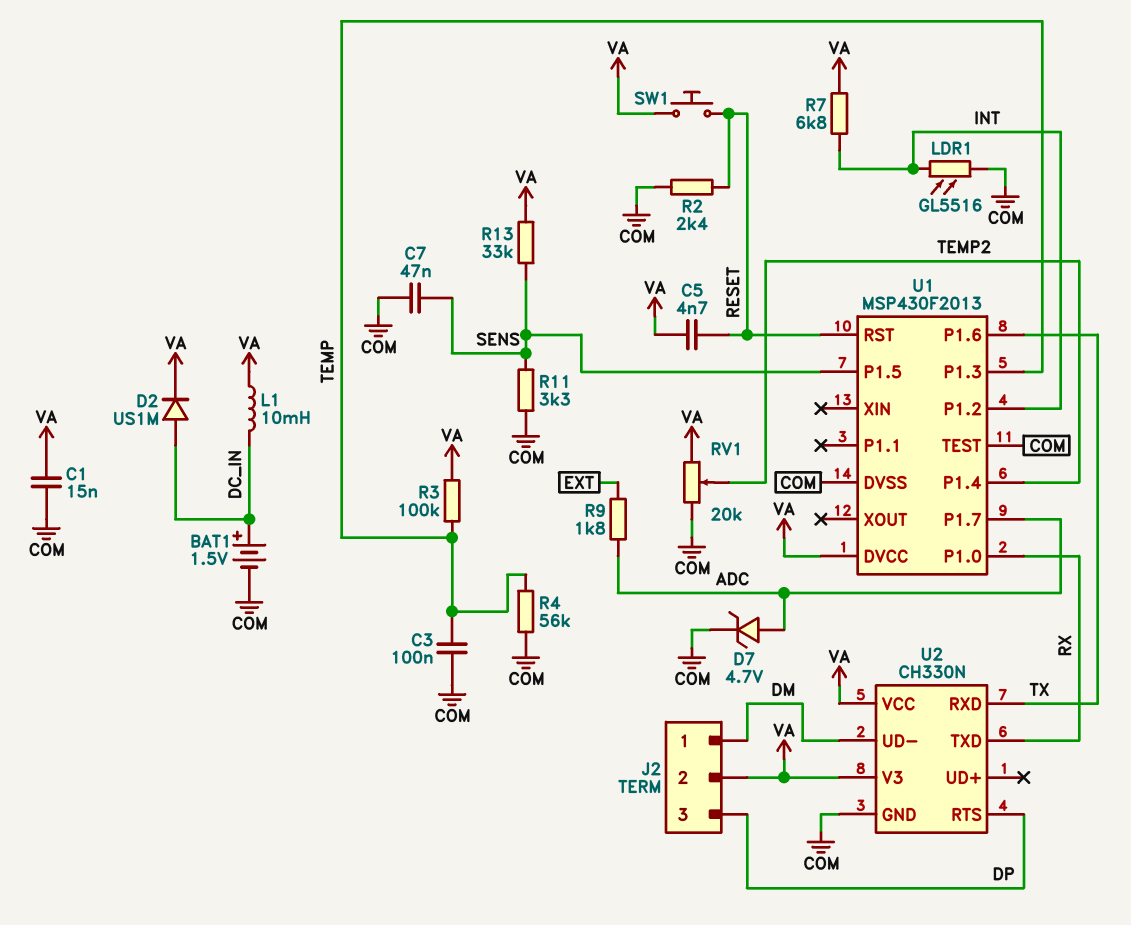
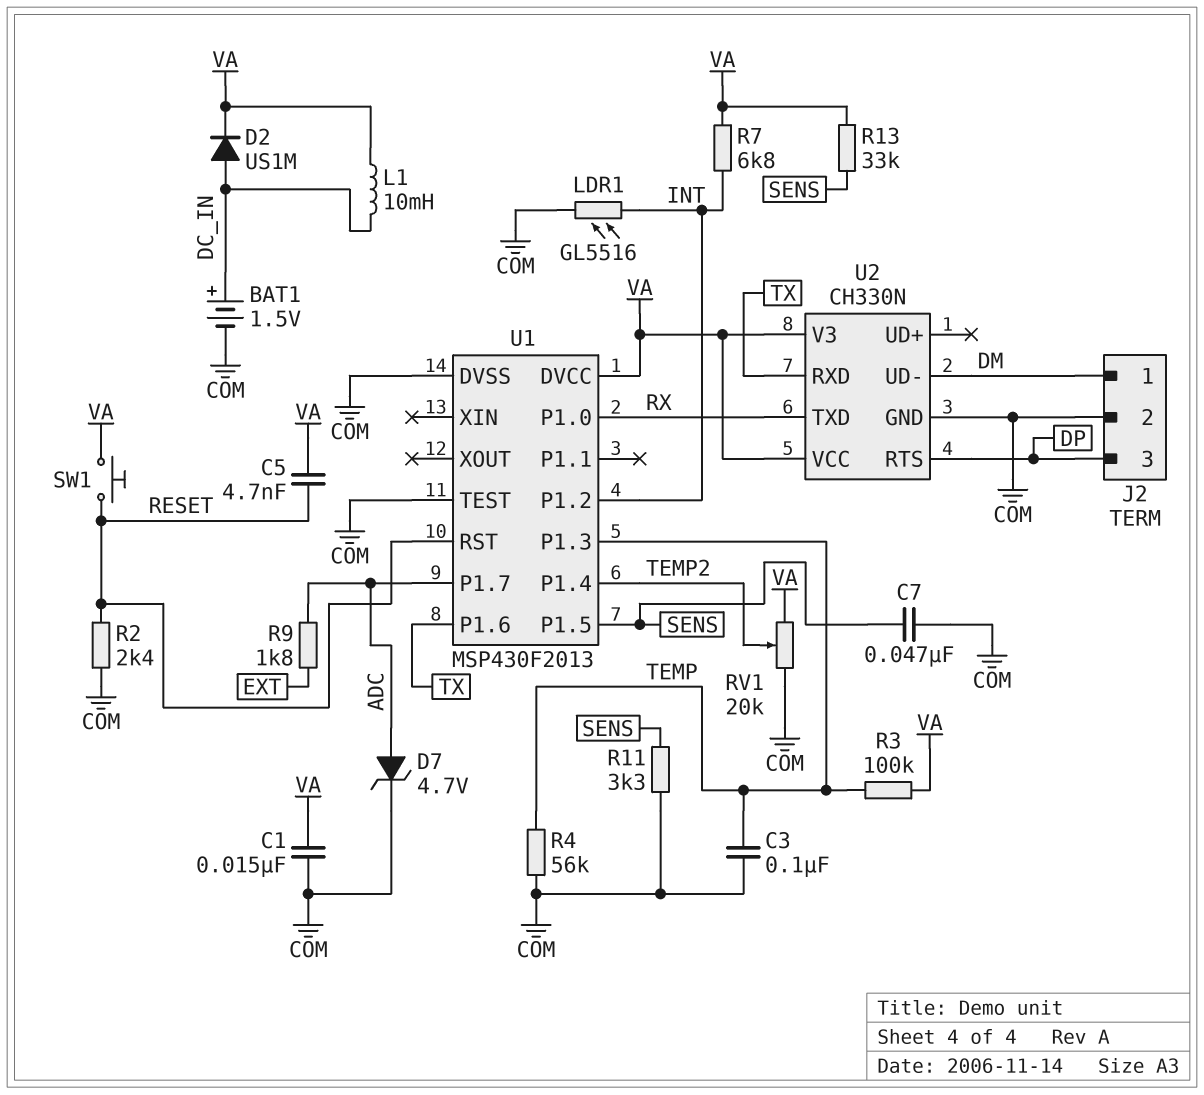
J2 pin 2: VA -> COM

